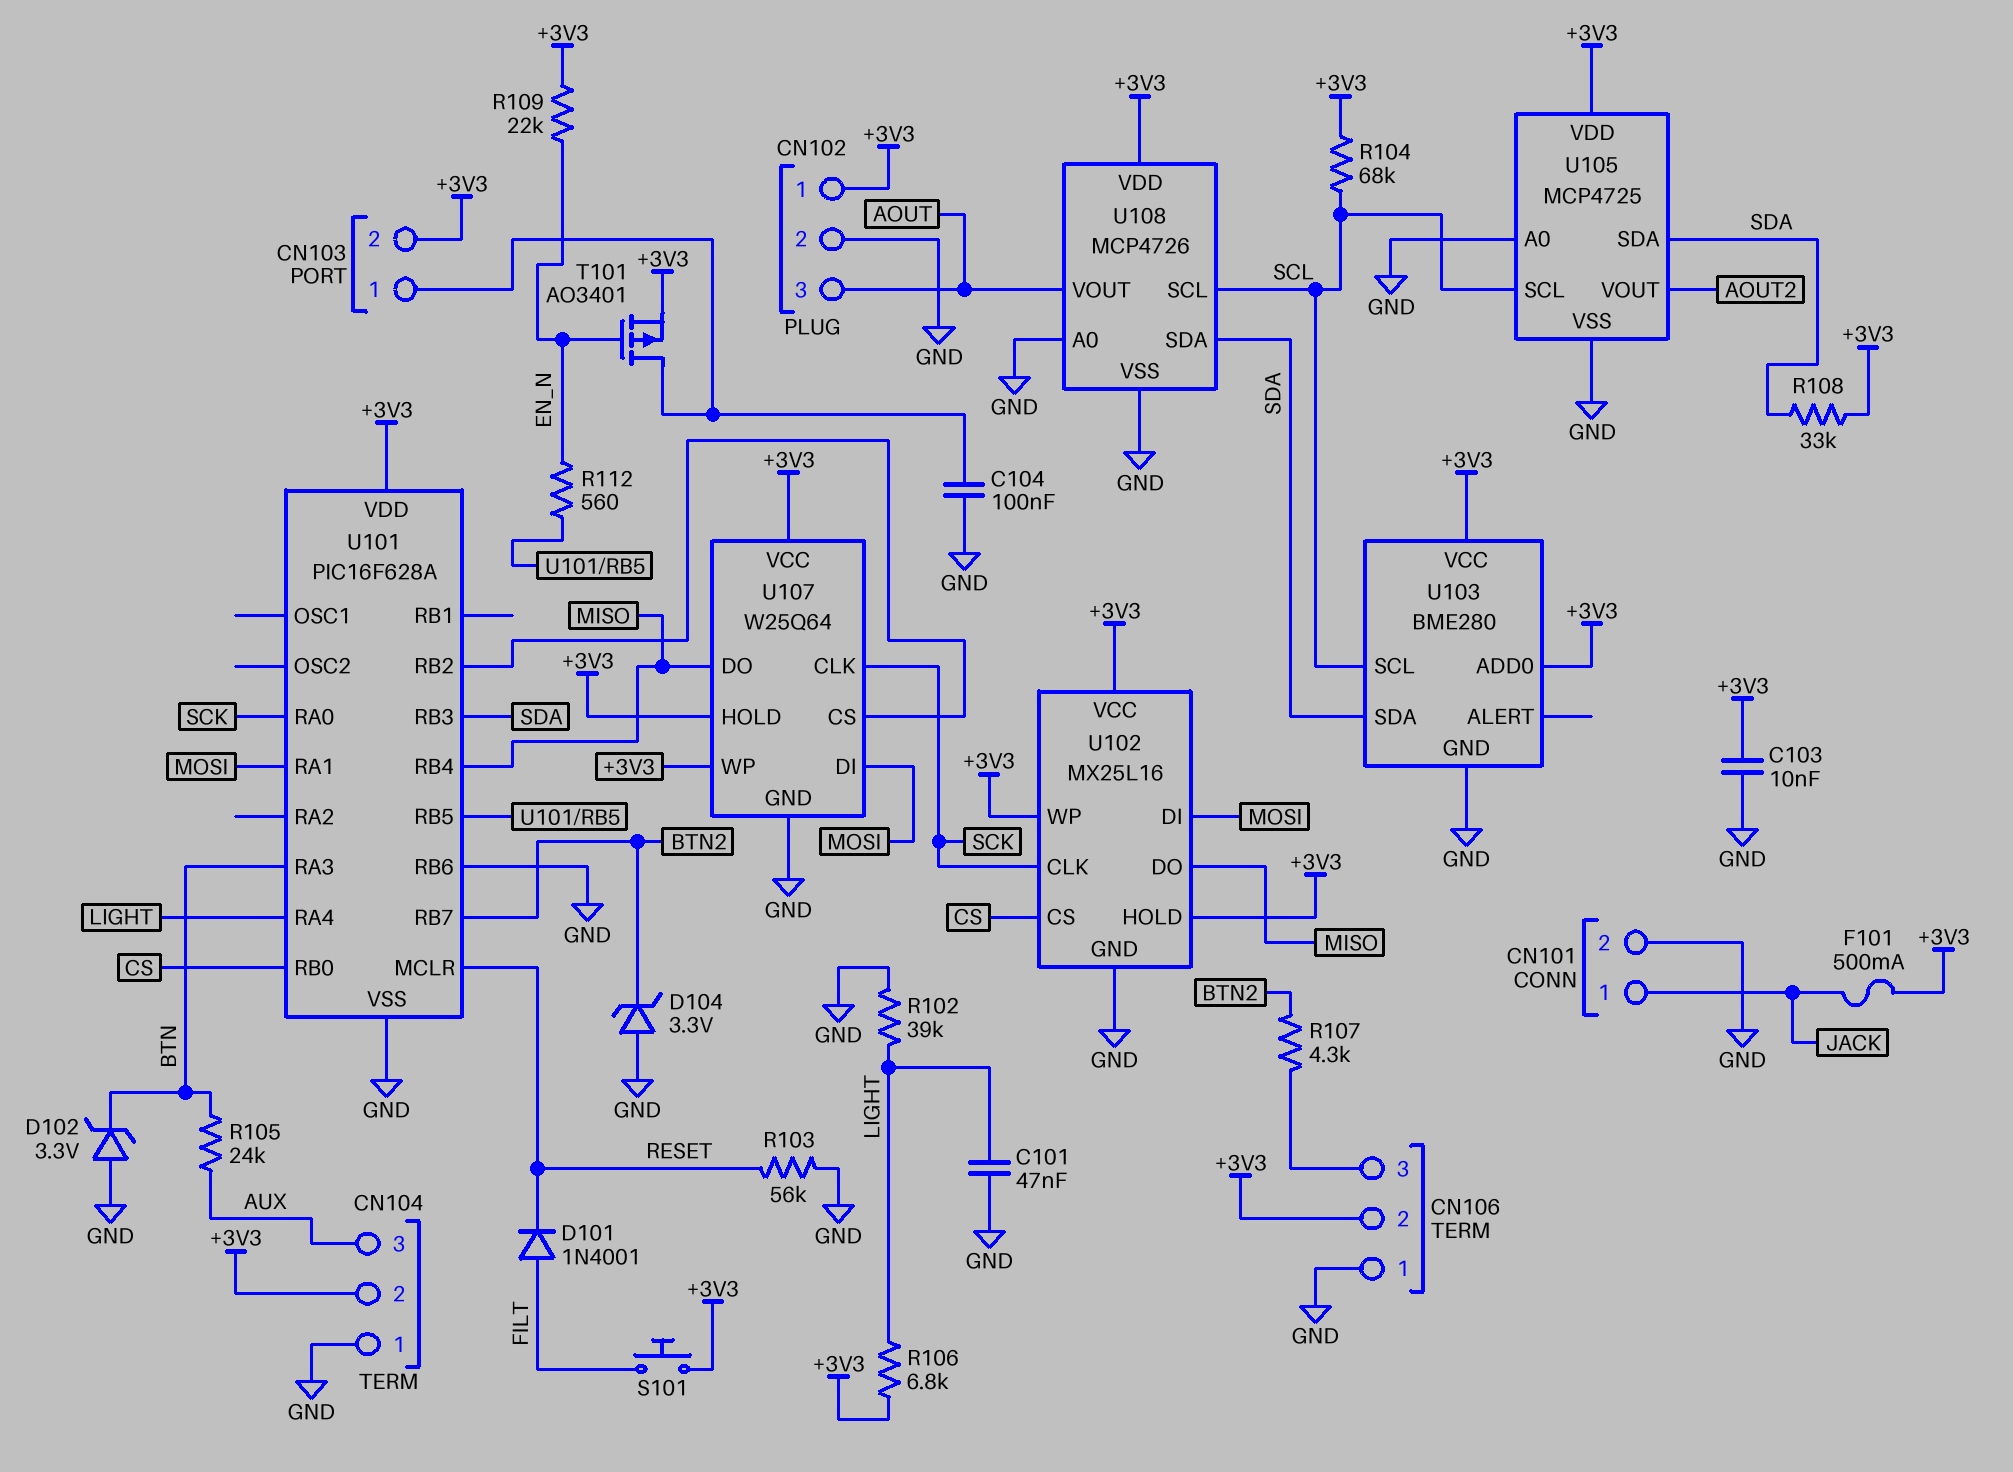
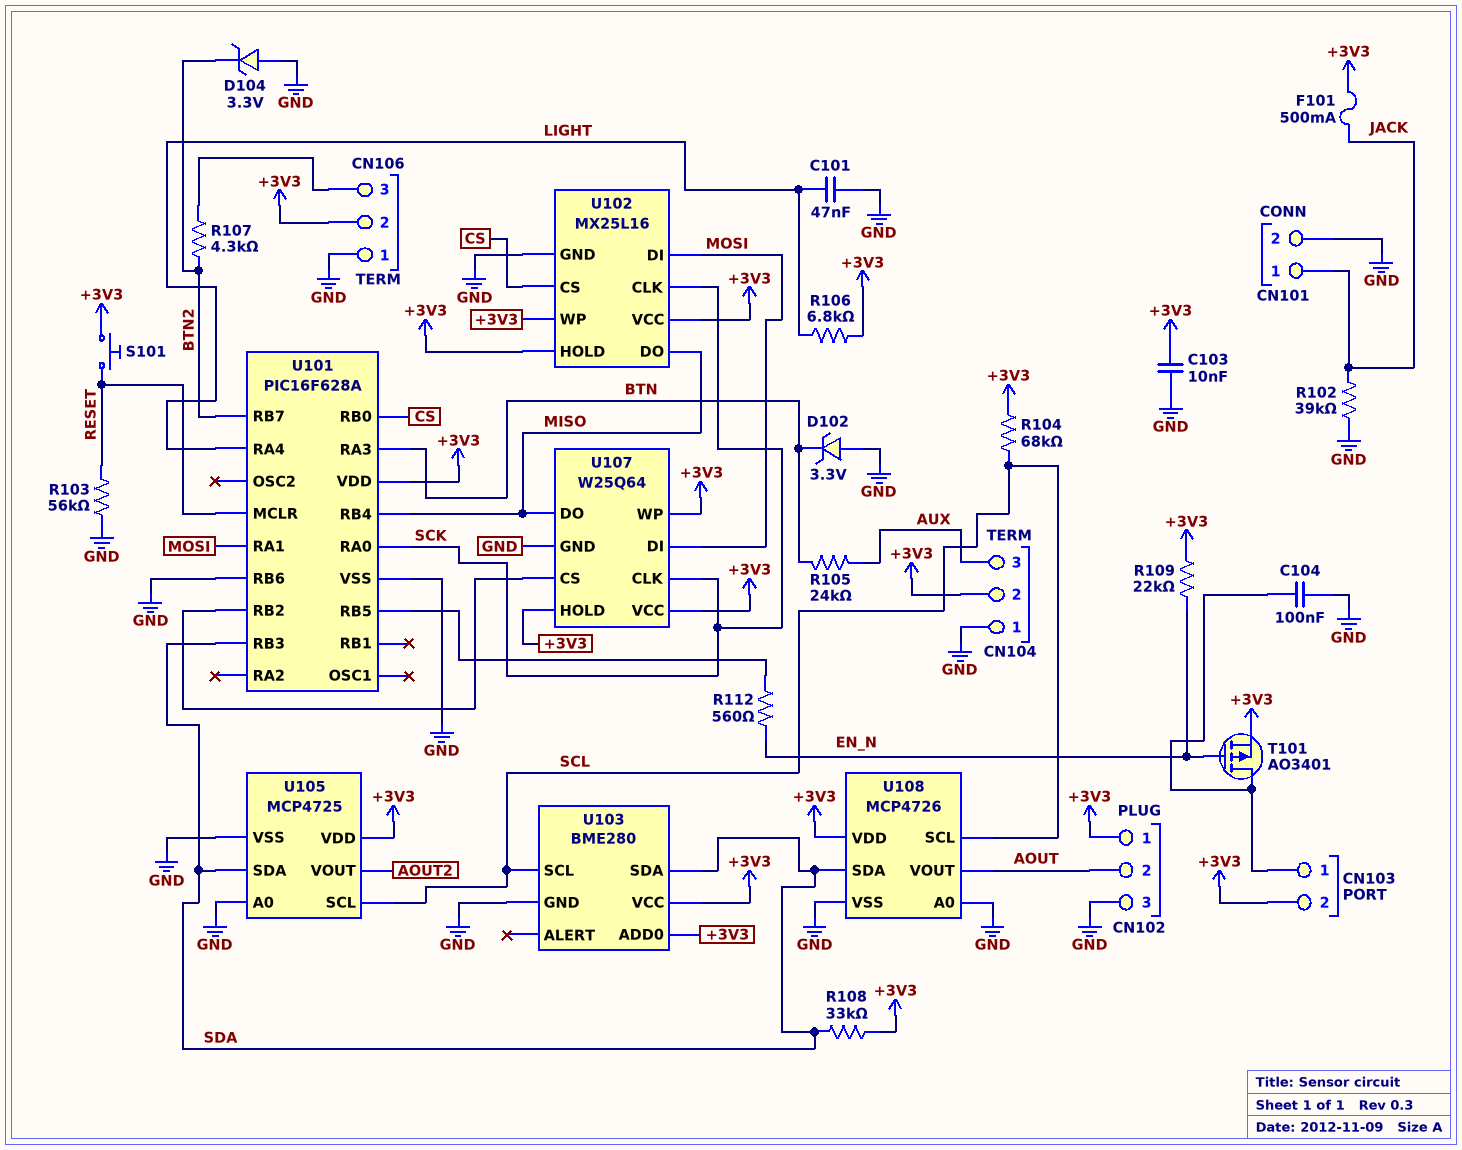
CN102 pin 2: GND -> AOUT
CN102 pin 3: AOUT -> GND
D101: diode 1N4001 (A FILT, K RESET) -> none
R102: 39k (GND, LIGHT) -> 39k (GND, JACK)
S101: button (+3V3, FILT) -> button (+3V3, RESET)

